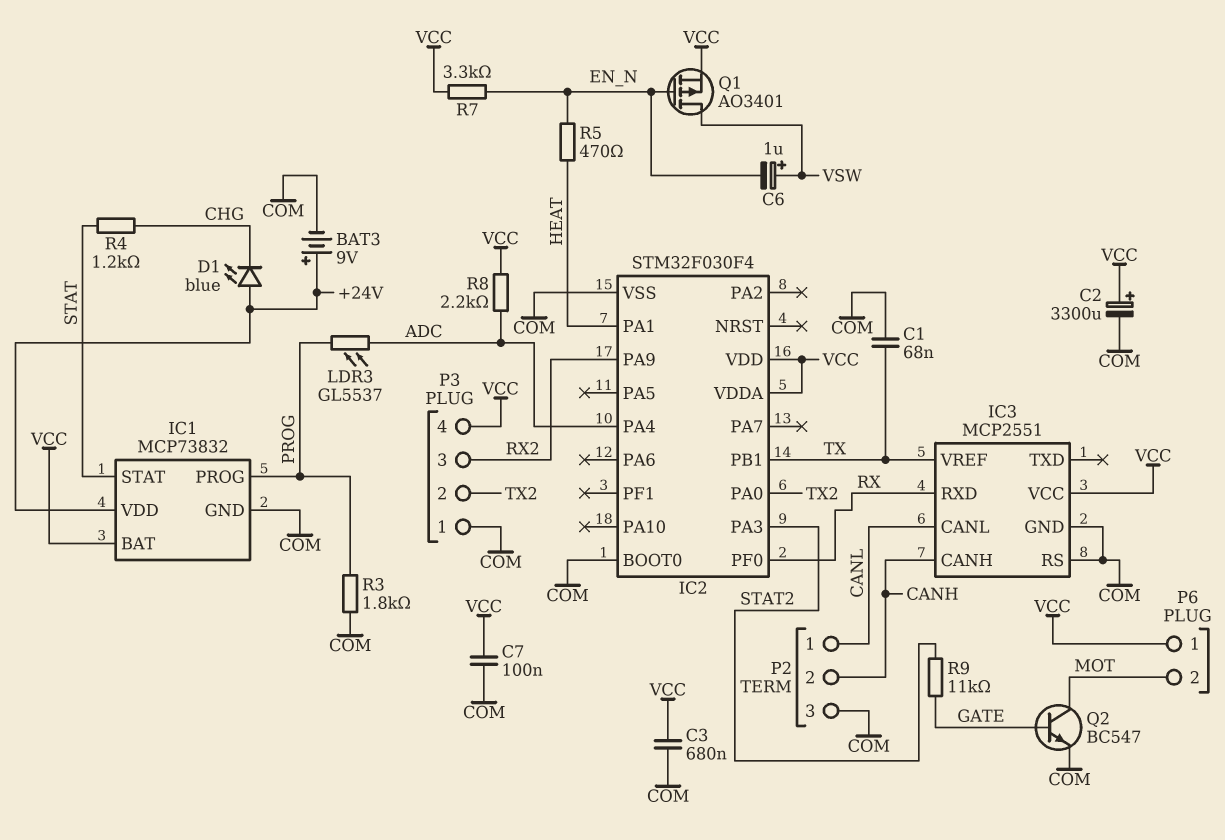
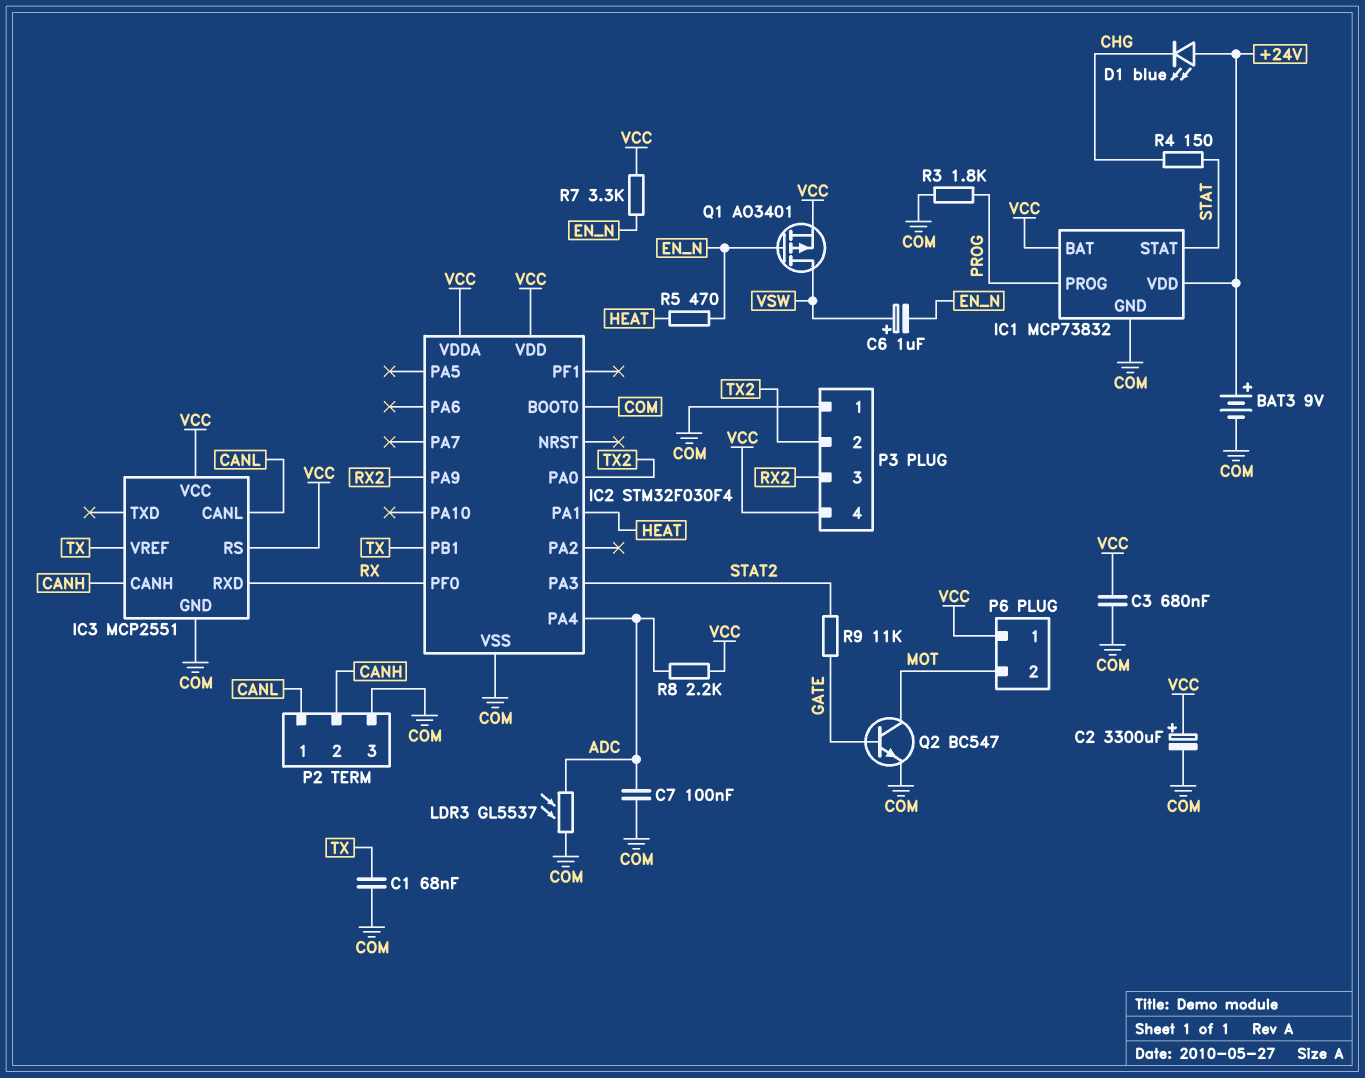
C7: 100nF (COM, VCC) -> 100nF (ADC, COM)
IC3 pin RS: COM -> VCC
LDR3: GL5537 (ADC, PROG) -> GL5537 (ADC, COM)
R4: 1.2k (CHG, STAT) -> 150 (CHG, STAT)

